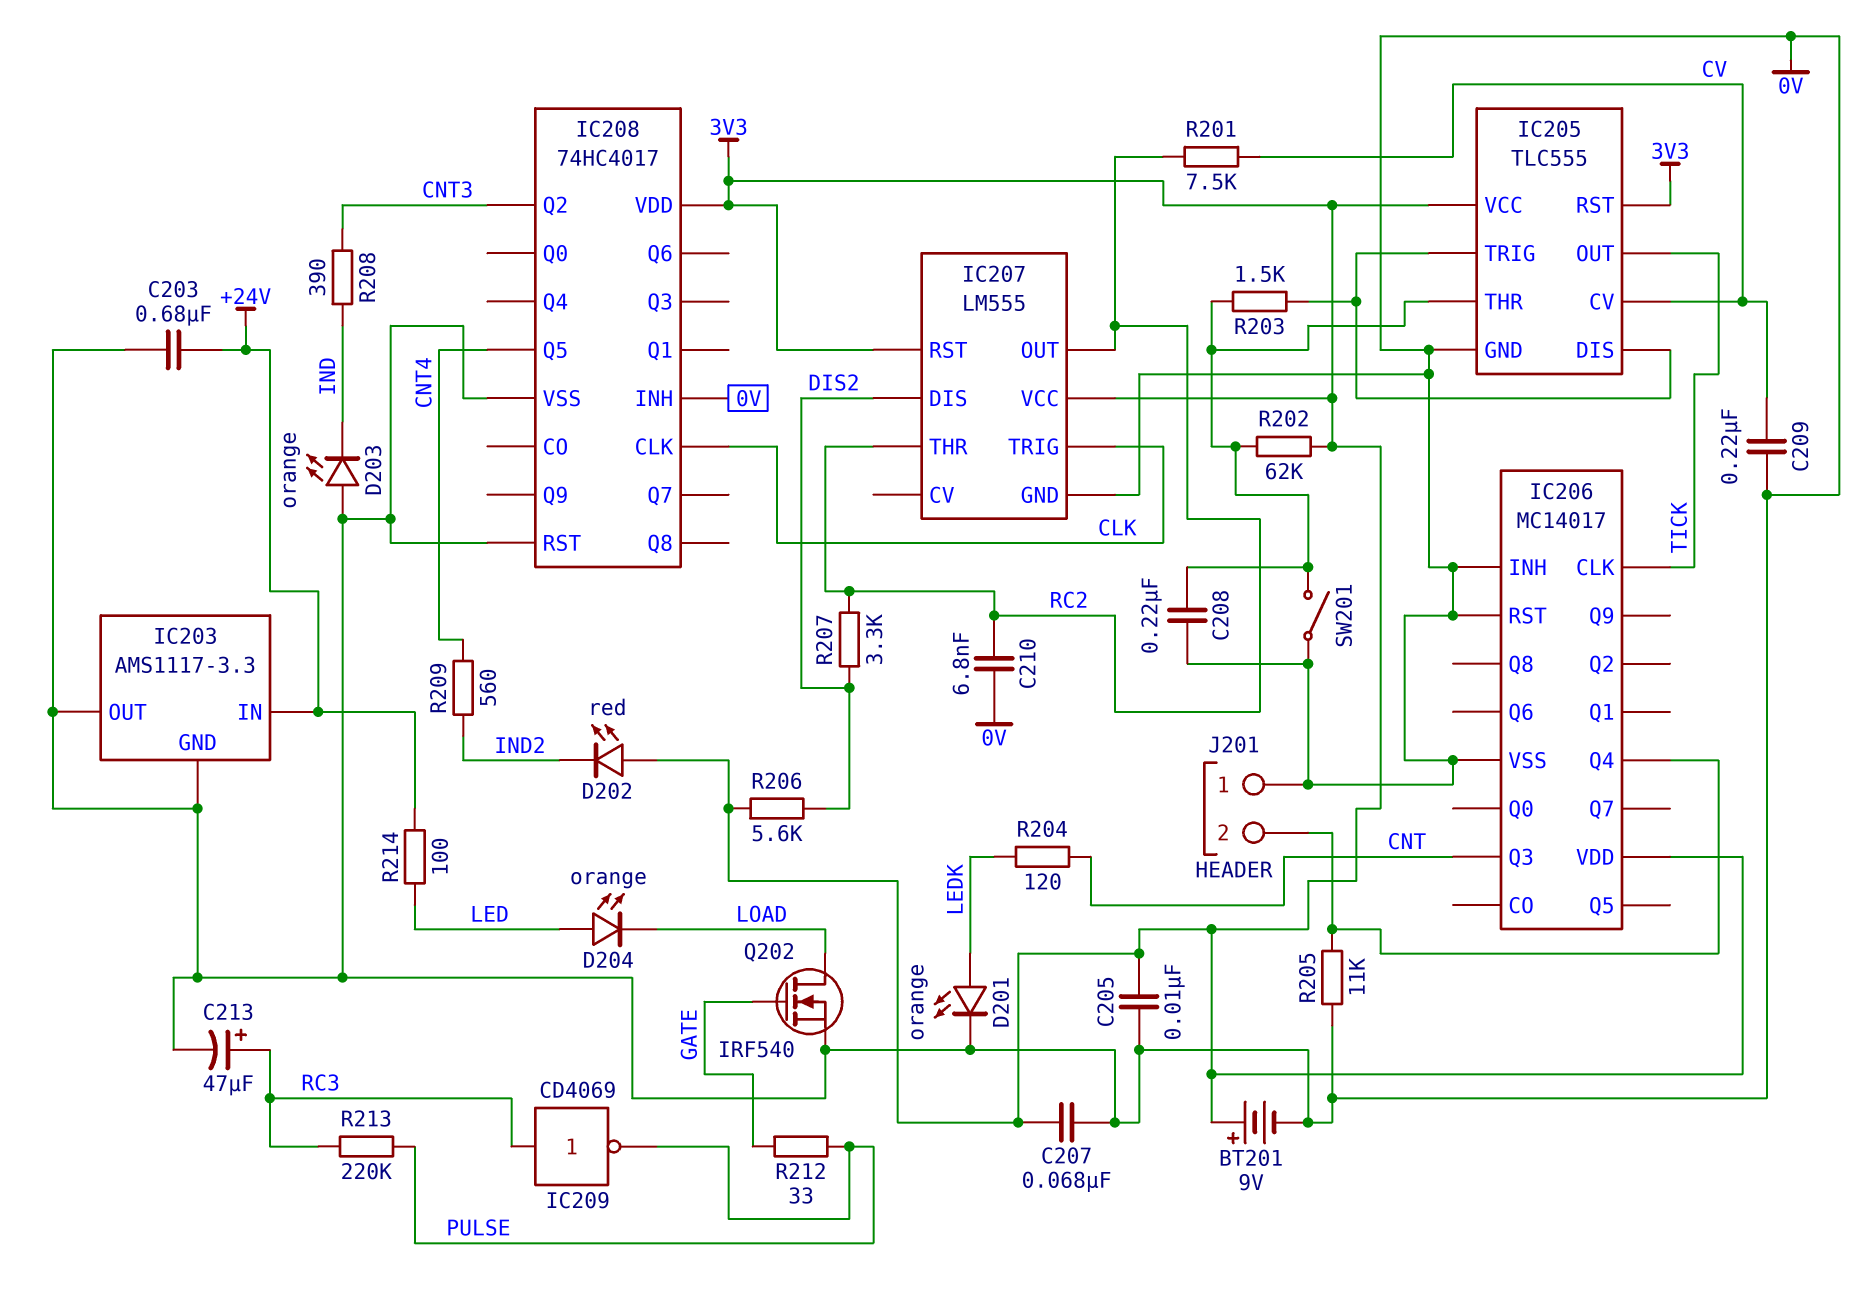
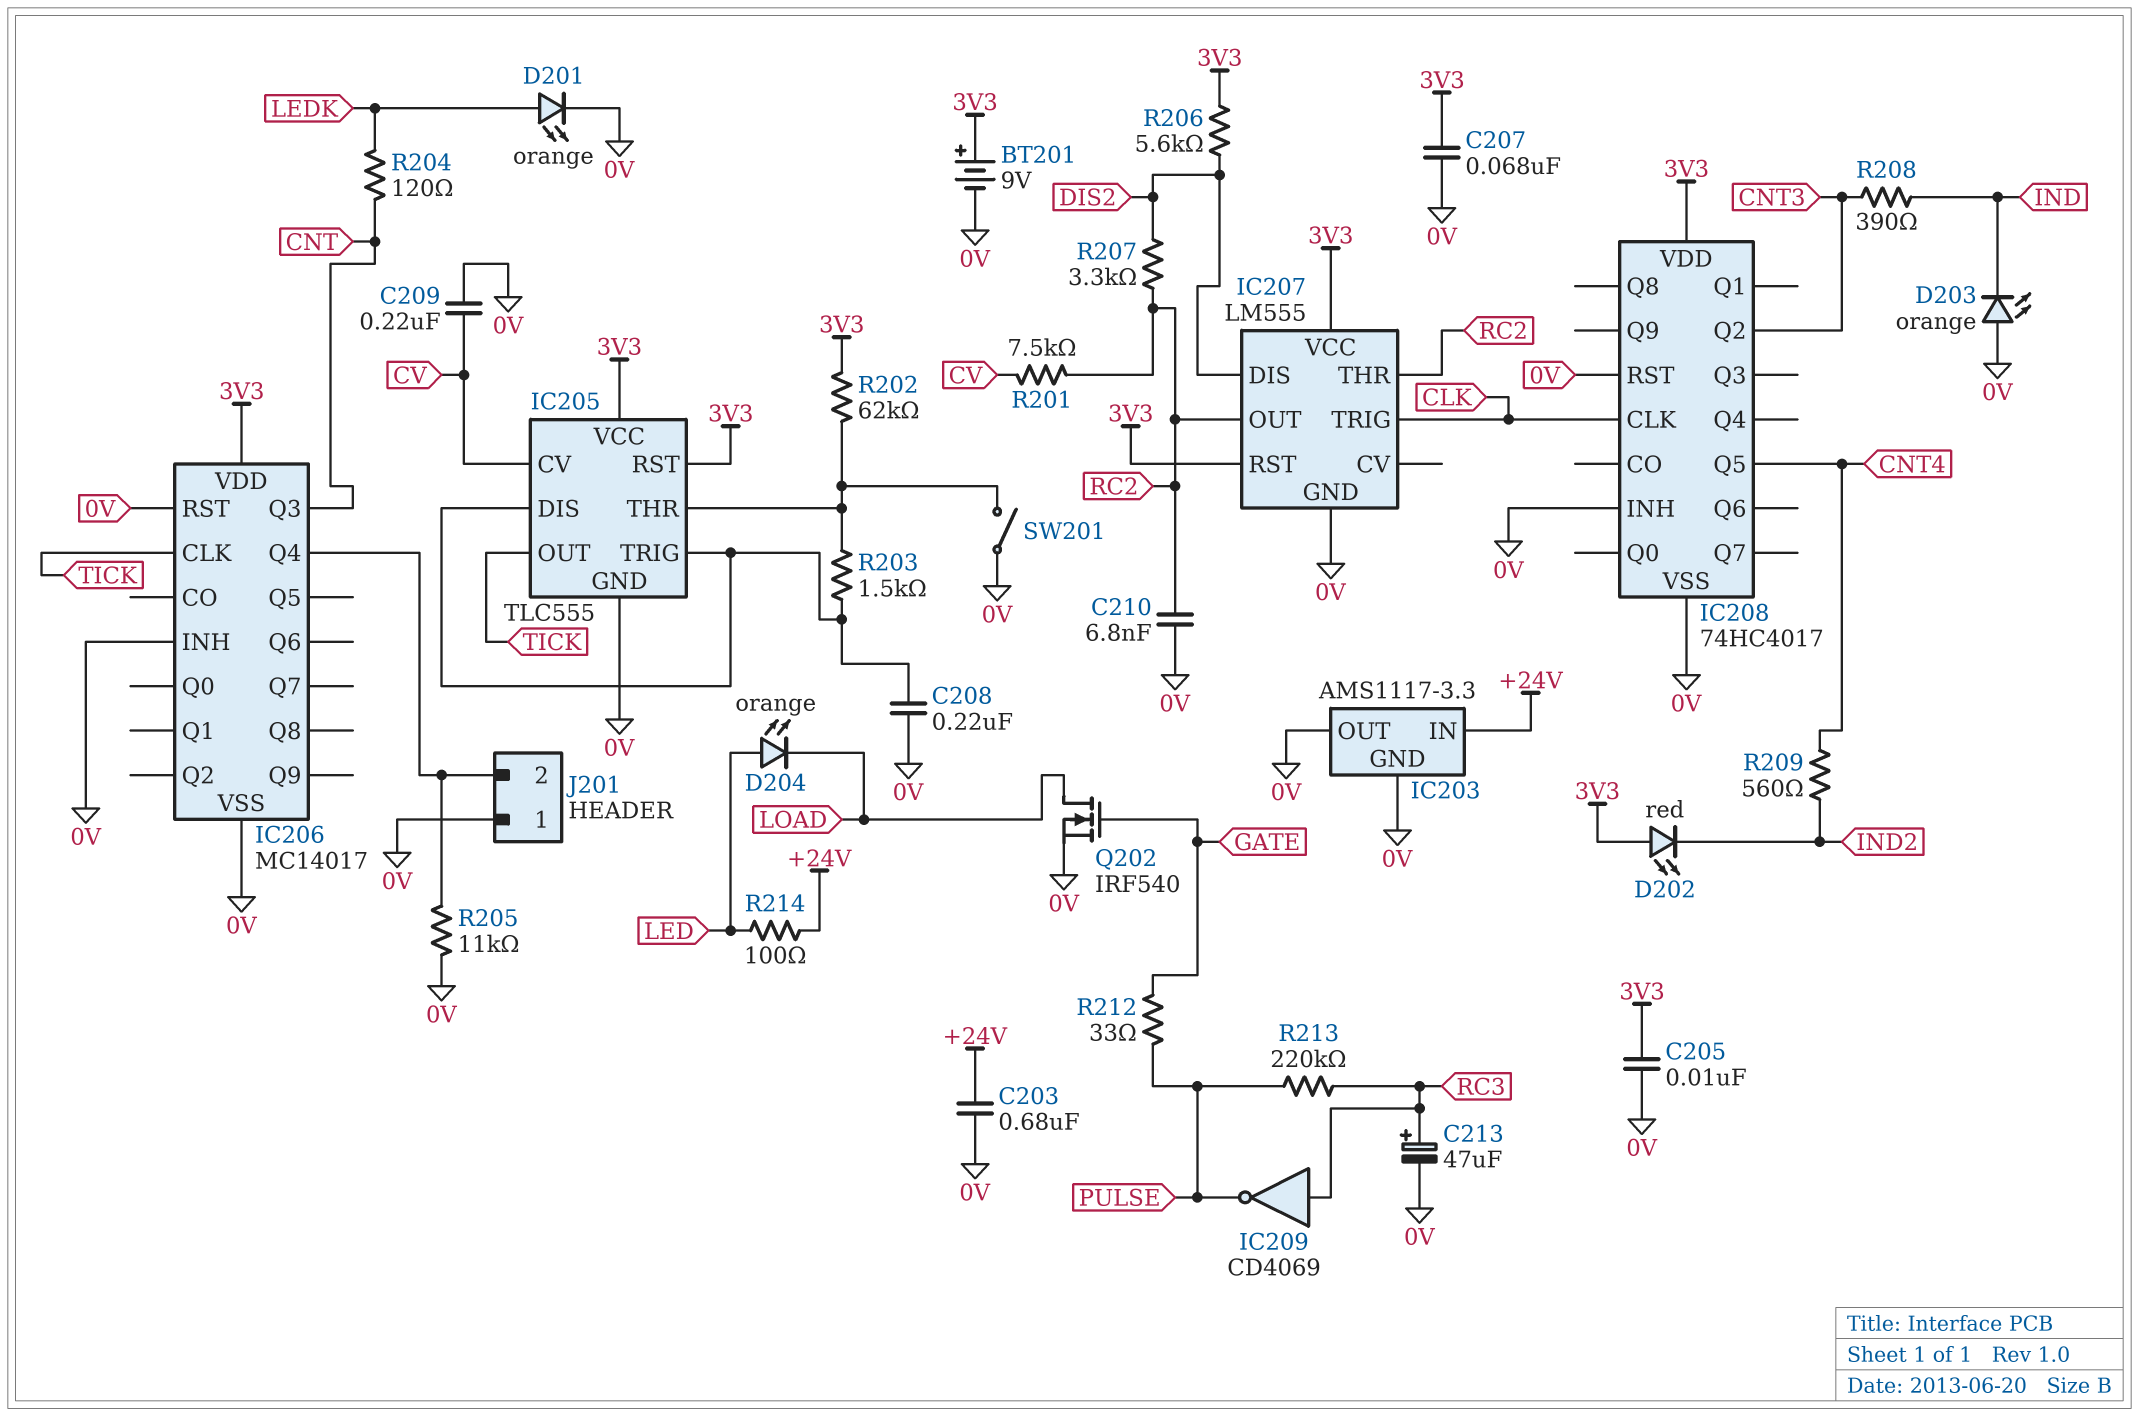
C208: 220nF (0V, IC205/THR) -> 220nF (0V, IC205/DIS)

